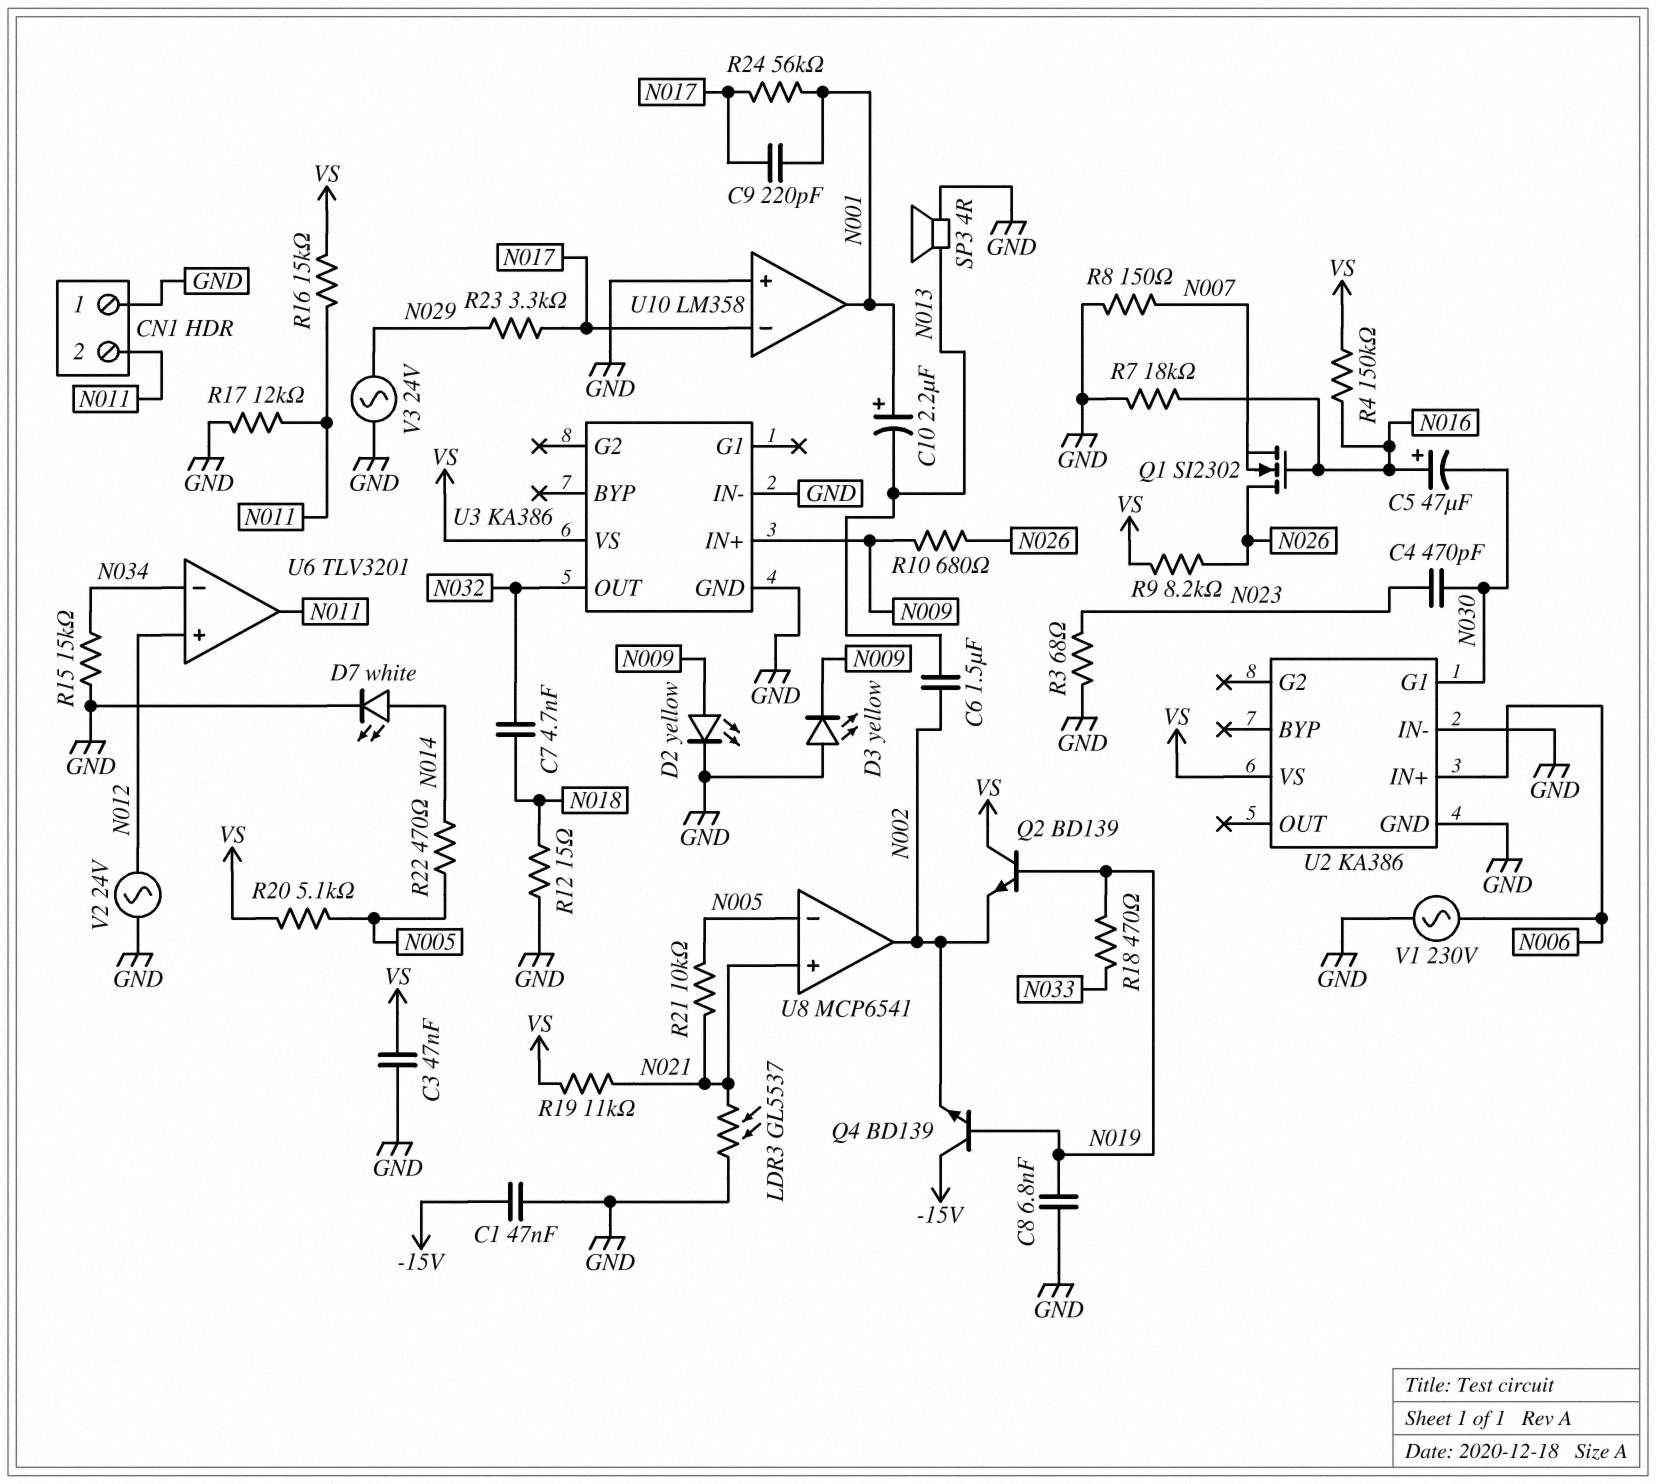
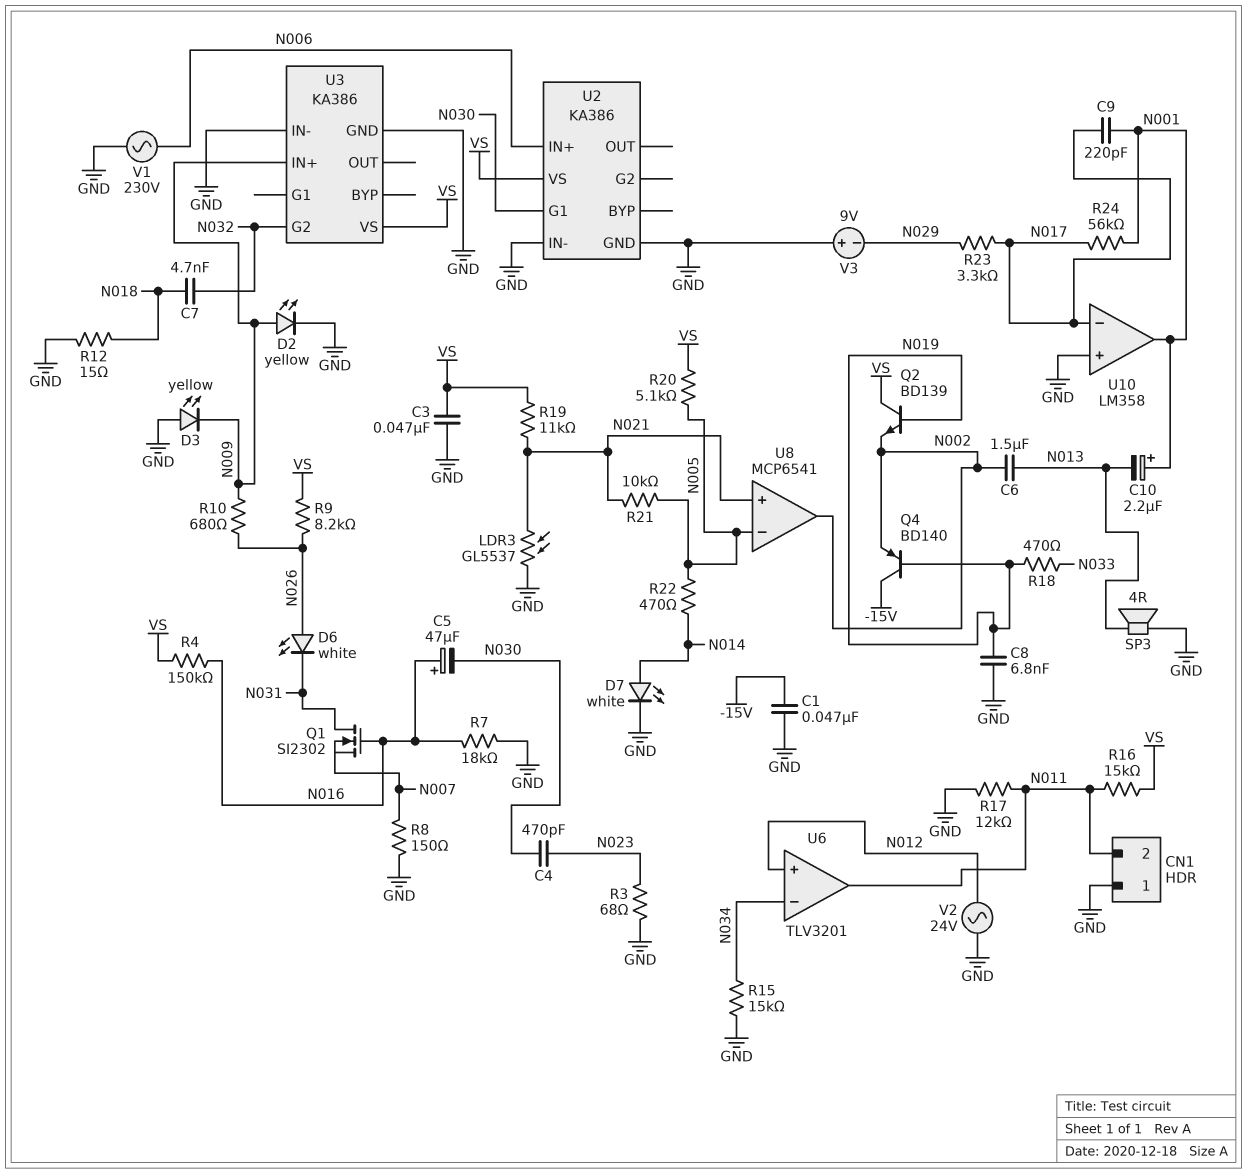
D6: none -> LED white (A N026, K N031)
Q1: NMOS SI2302 (G N016, D N026, S N007) -> NMOS SI2302 (G N016, D N031, S N007)
Q4: NPN BD139 (B N019, C -15V, E N002) -> PNP BD140 (B N019, C -15V, E N002)
U3 pin G2: none -> N032
U3 pin OUT: N032 -> none
V3: AC 24V (GND, N029) -> 9V (plus GND, minus N029)

